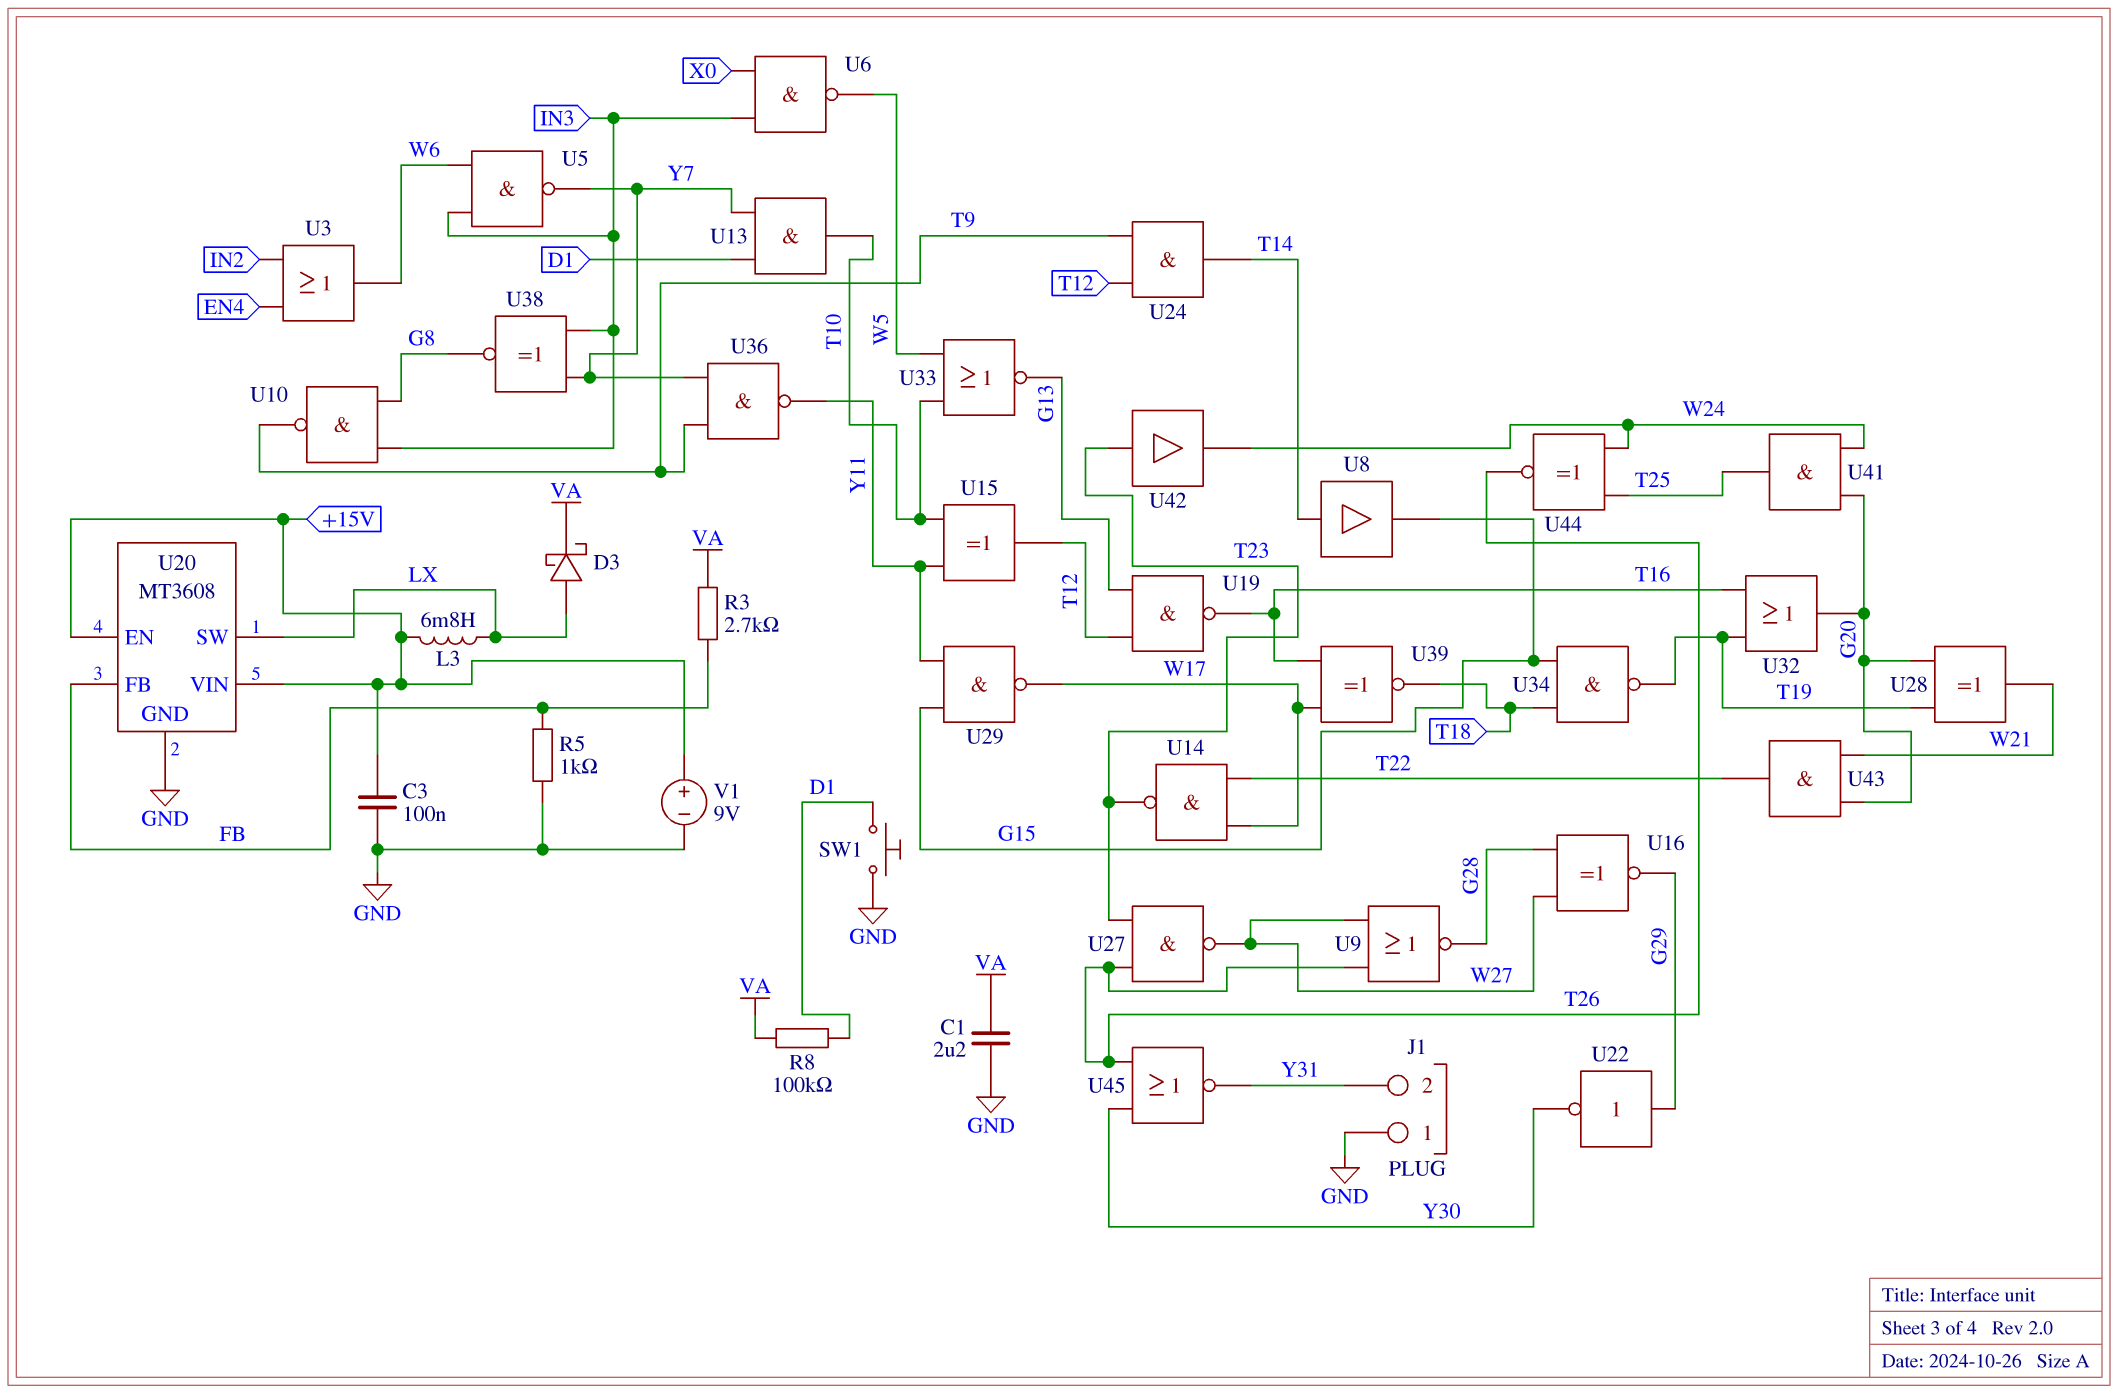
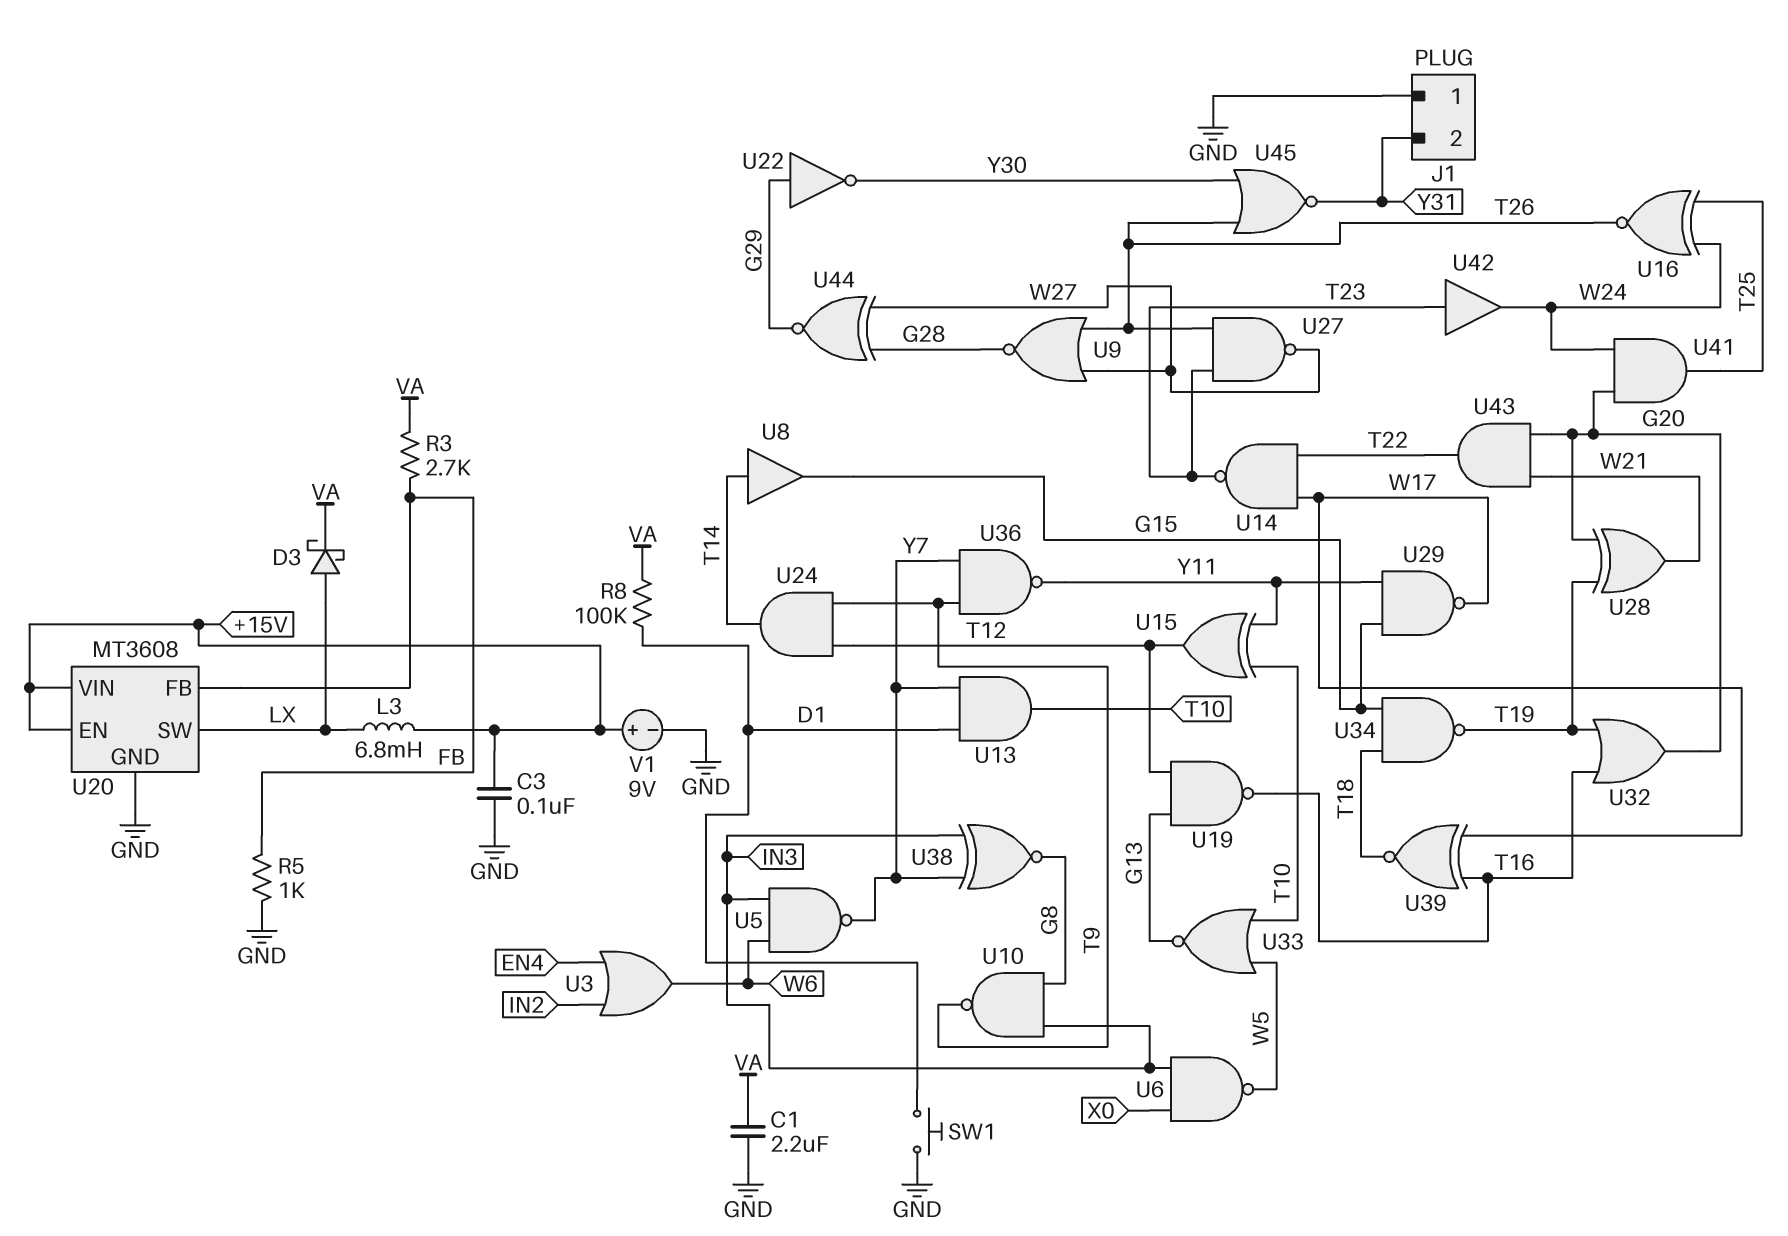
U16: XNOR (in G28, in W27, out G29) -> XNOR (in T25, in W24, out T26)
U44: XNOR (in T25, in W24, out T26) -> XNOR (in G28, in W27, out G29)

